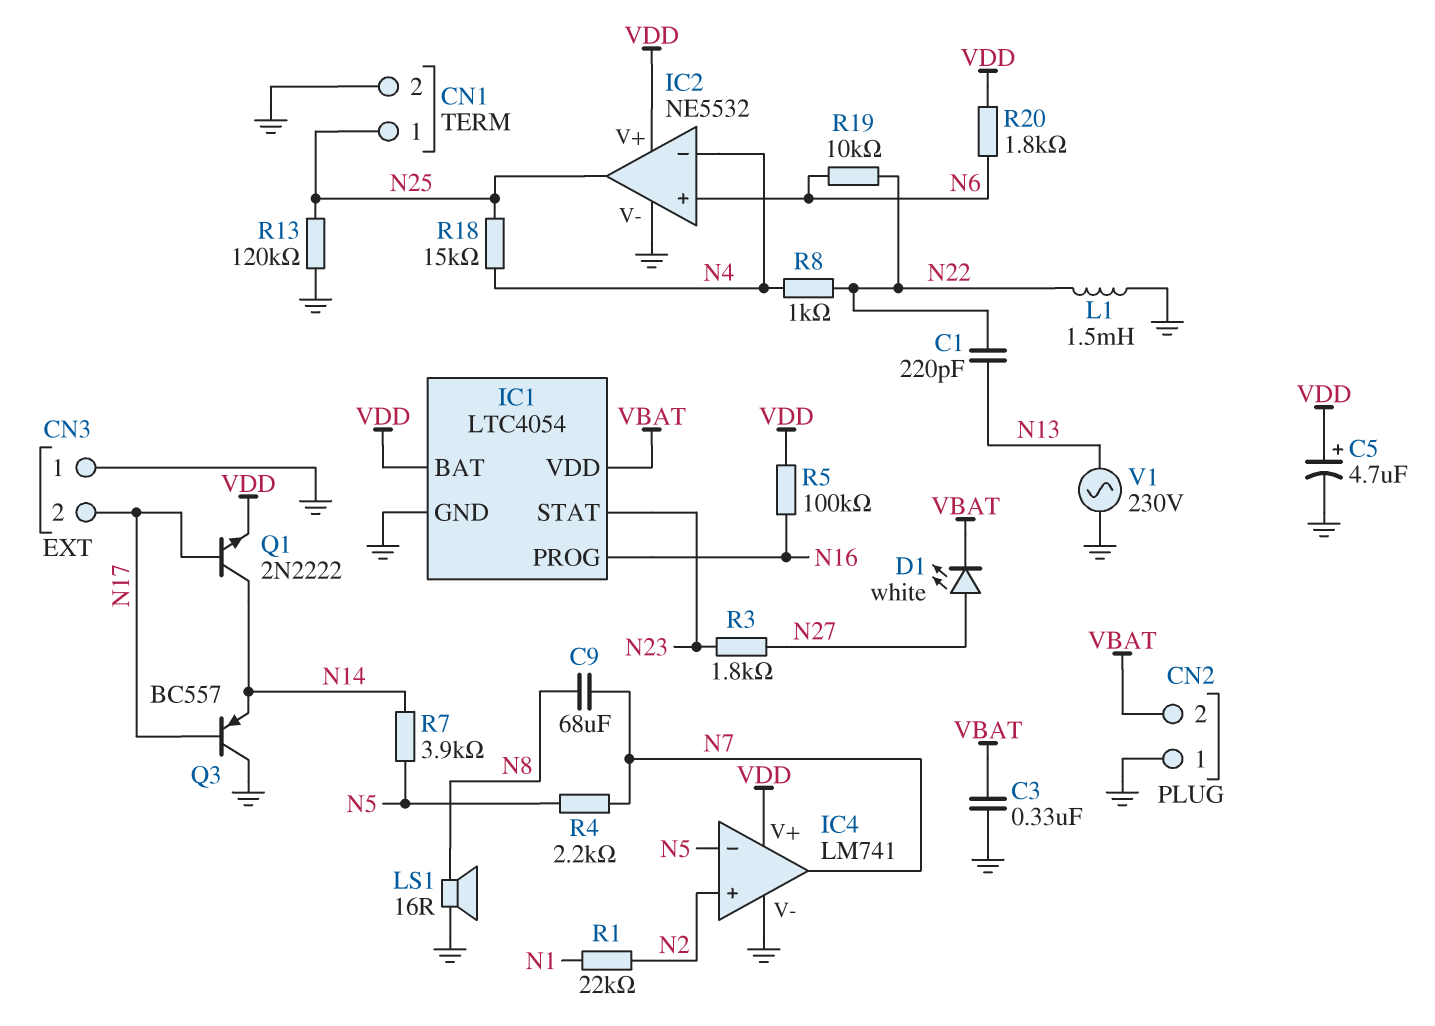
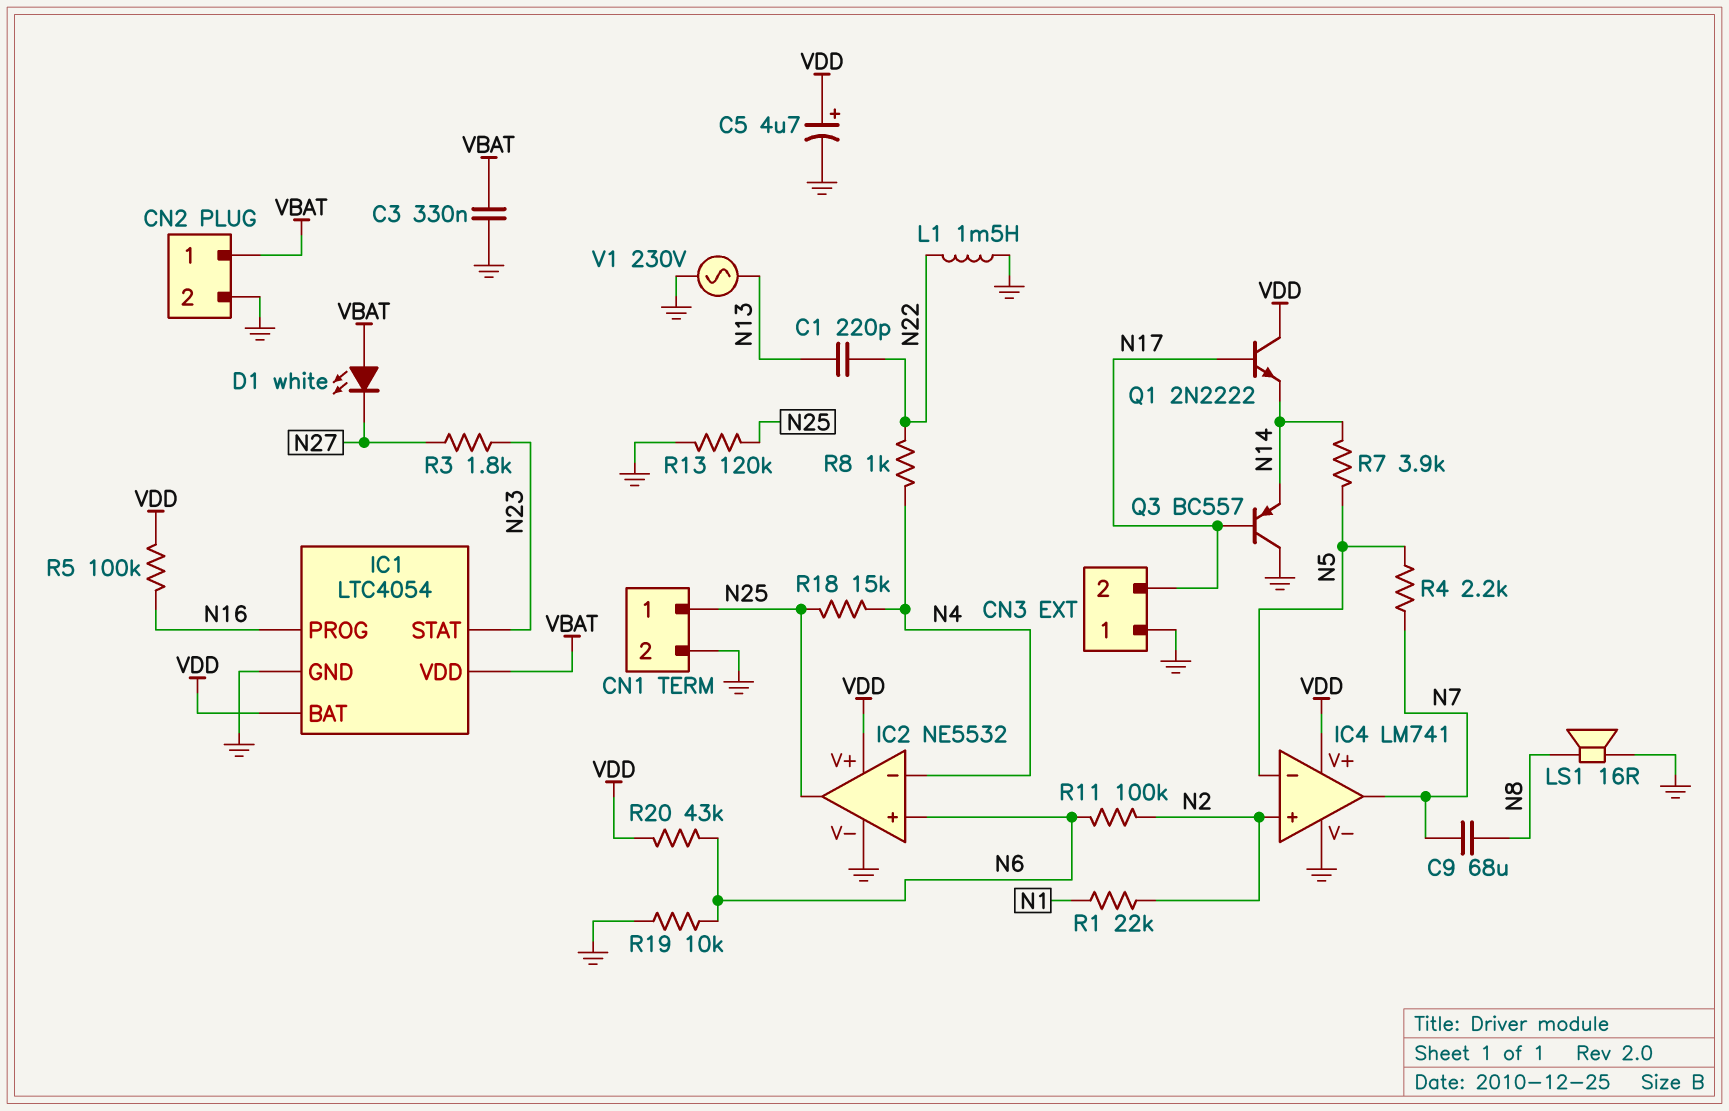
CN2 pin 1: GND -> VBAT
CN2 pin 2: VBAT -> GND
D1: LED white (A N27, K VBAT) -> LED white (A VBAT, K N27)
Q1: NPN 2N2222 (B N17, C N14, E VDD) -> NPN 2N2222 (B N17, C VDD, E N14)
R11: none -> 100k (N2, N6)
R19: 10k (N6, N22) -> 10k (GND, N6)
R20: 1.8k (N6, VDD) -> 43k (N6, VDD)

